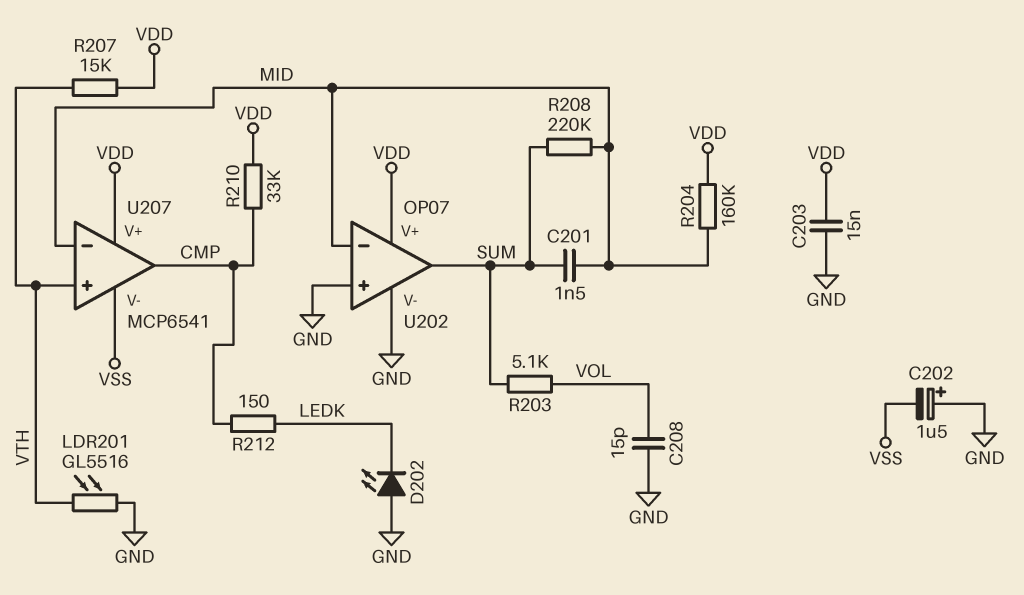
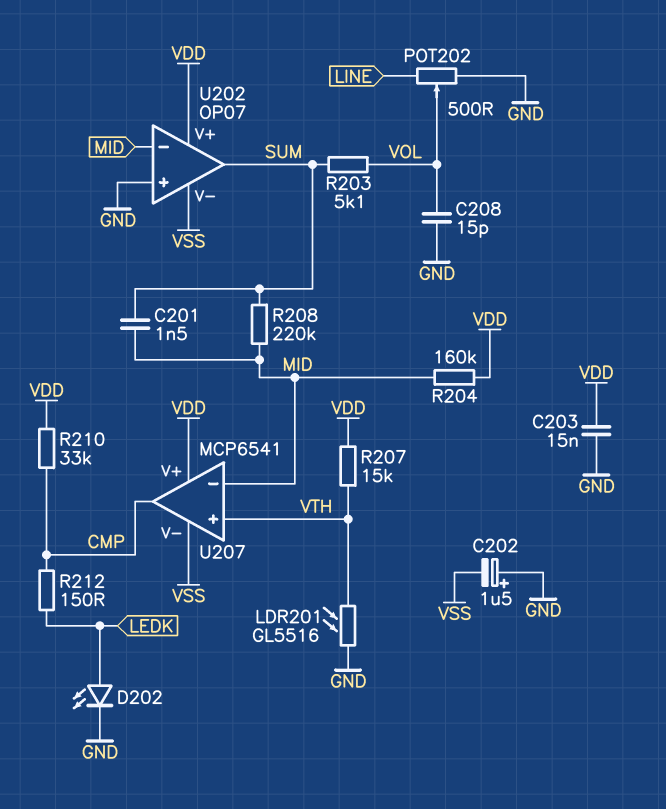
D202: LED (A GND, K LEDK) -> LED (A LEDK, K GND)
POT202: none -> 500 (GND, LINE, wiper VOL)
U202 pin V-: GND -> VSS

